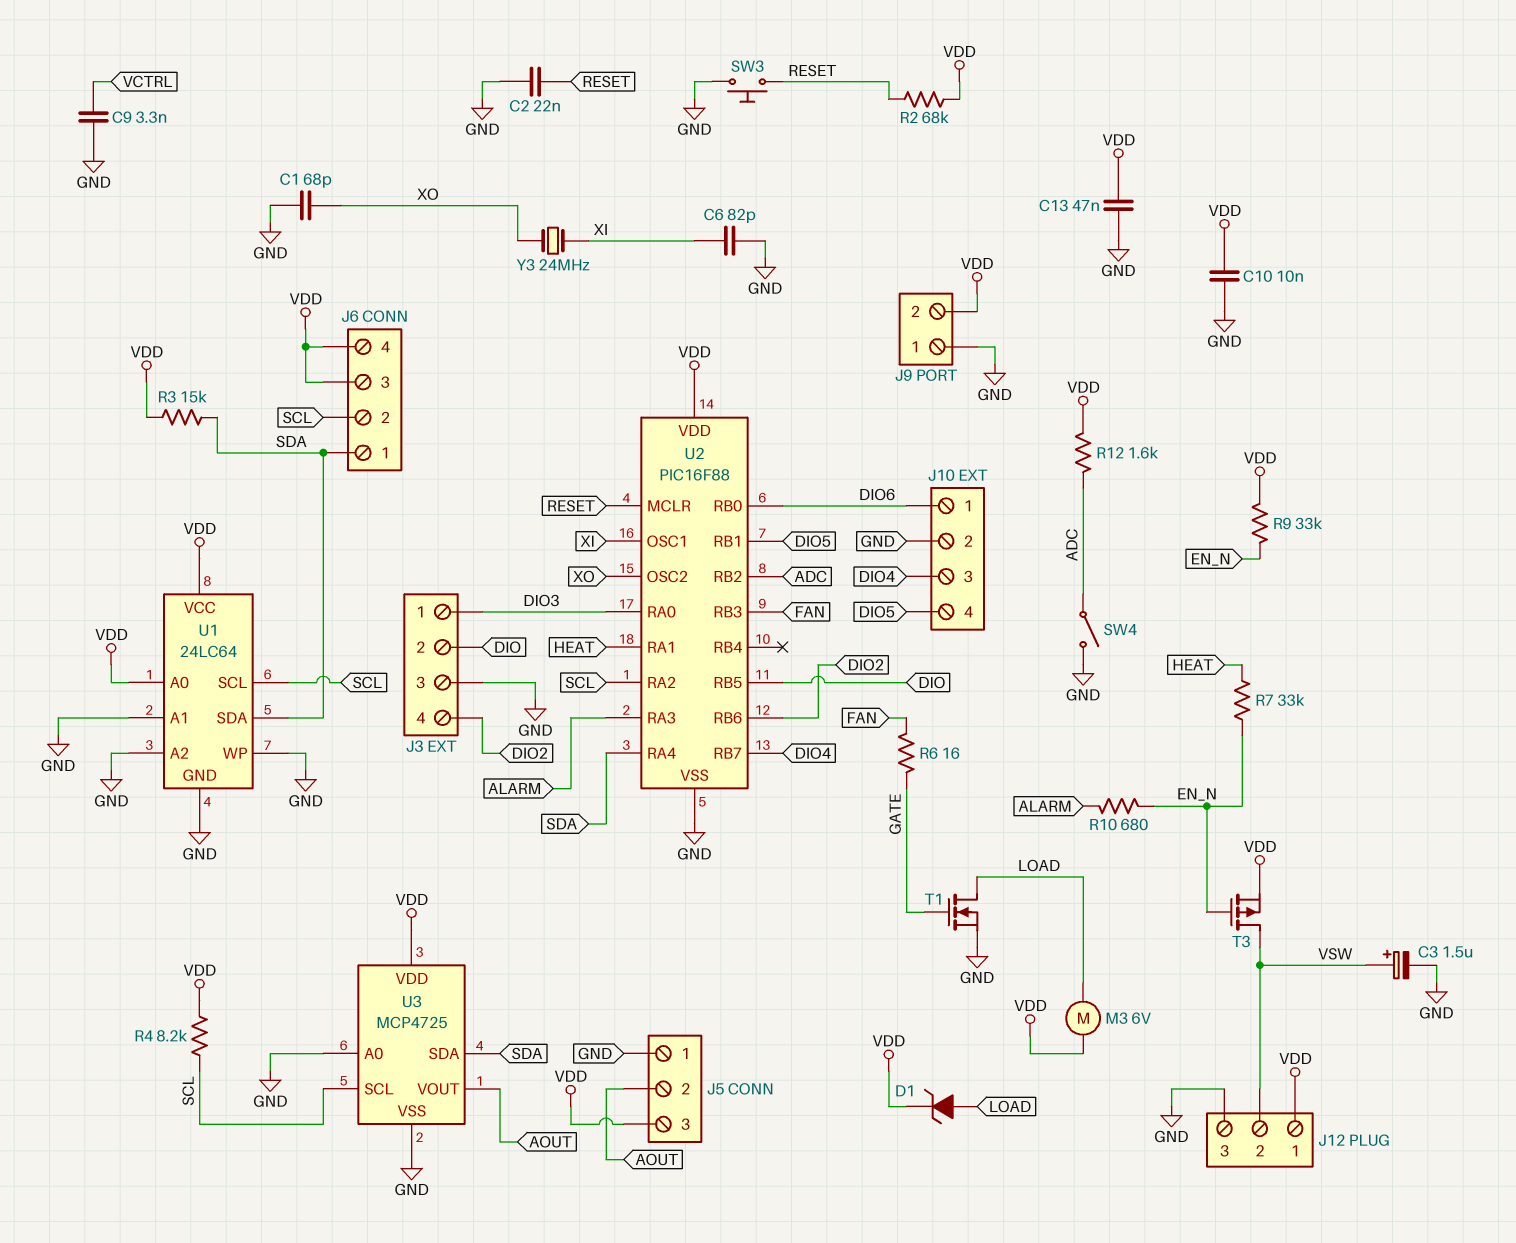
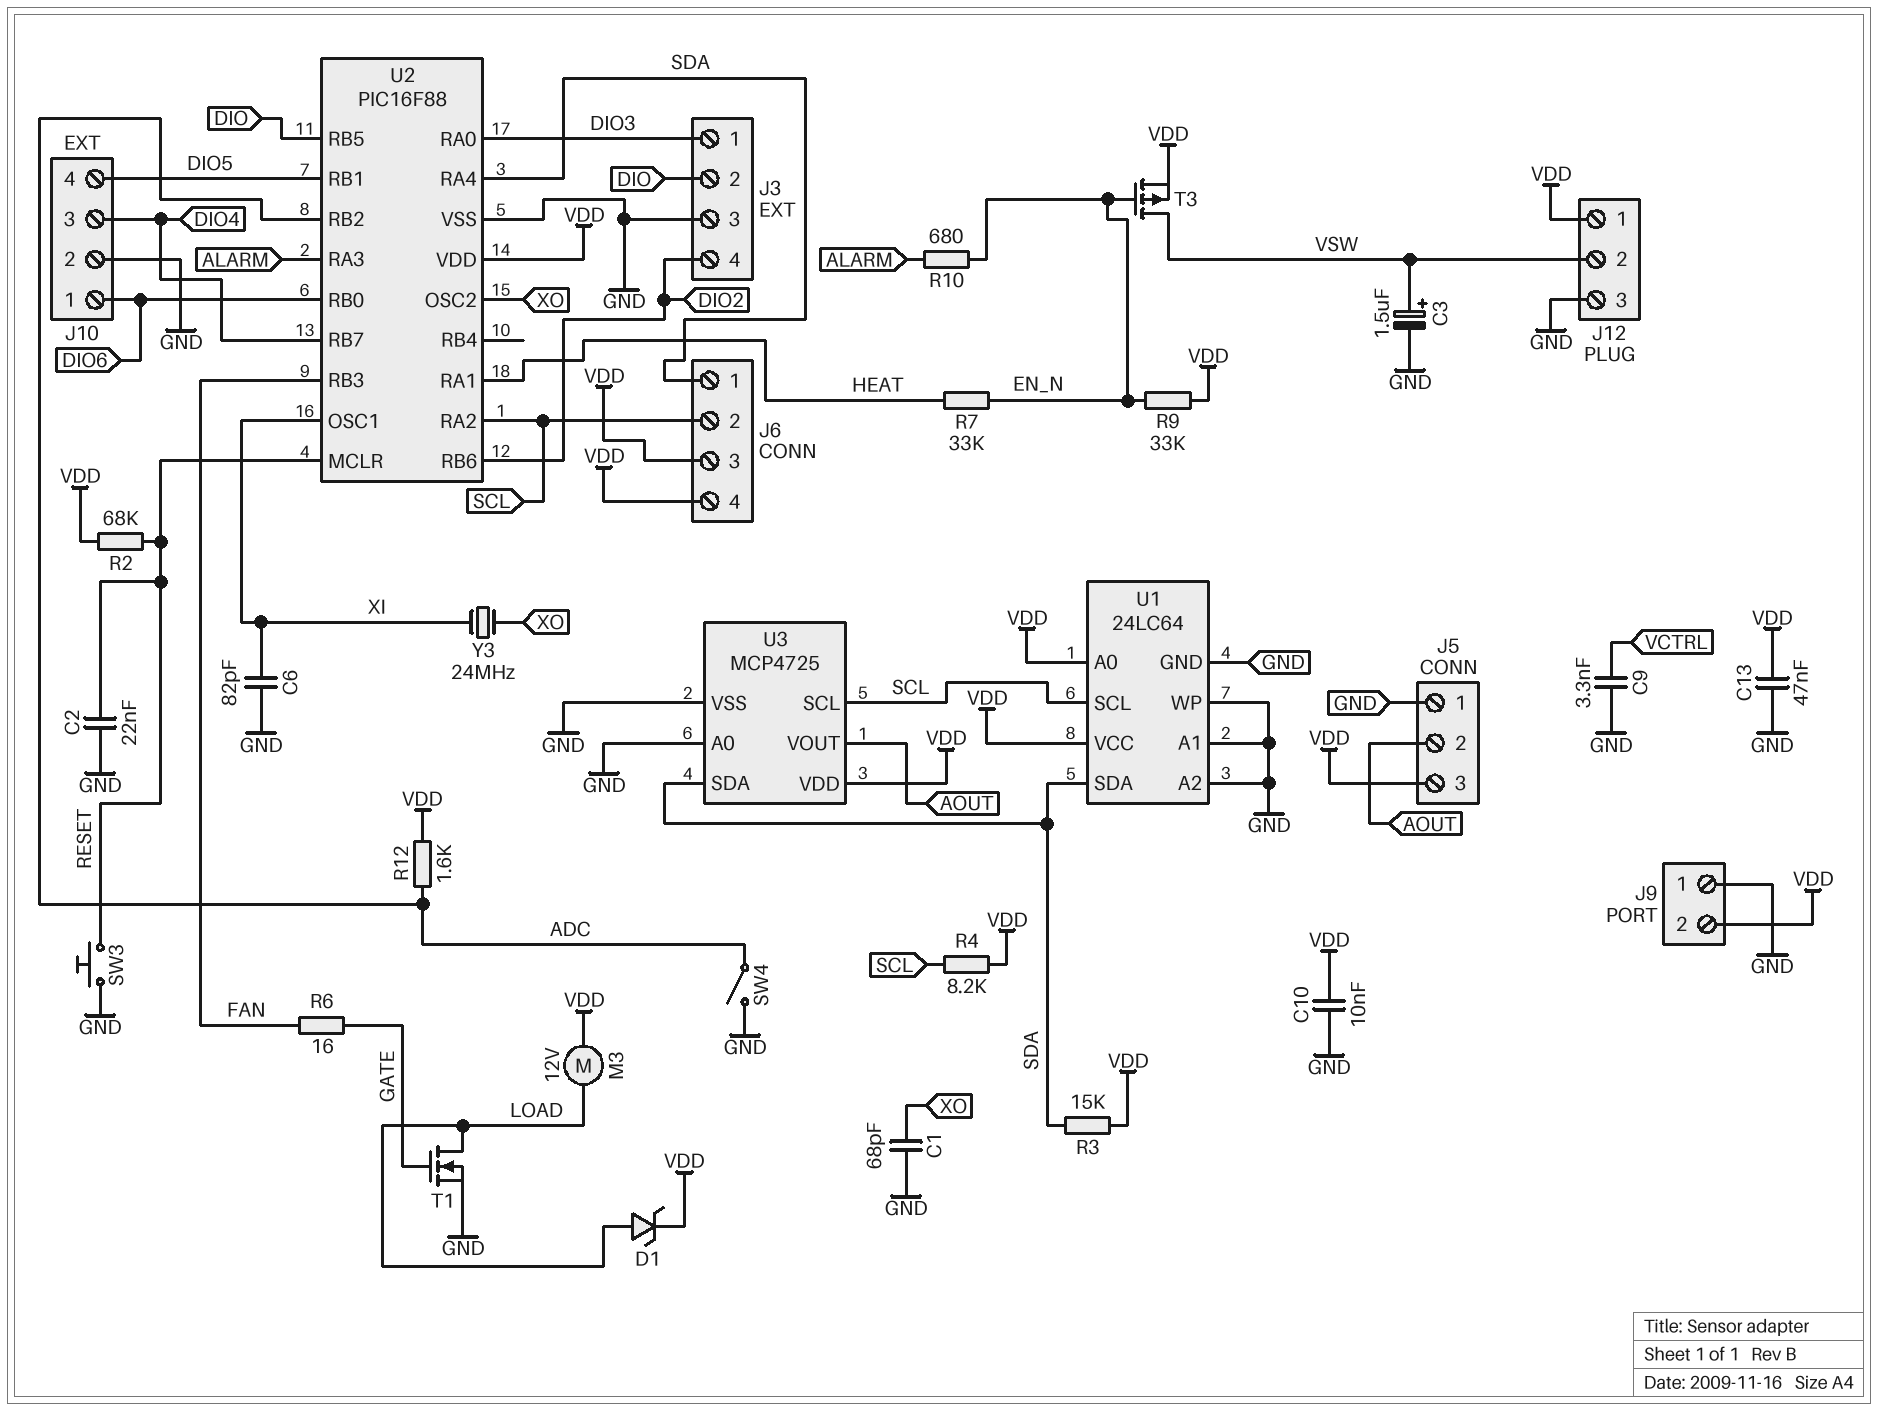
M3: motor 6V (LOAD, VDD) -> motor 12V (LOAD, VDD)

